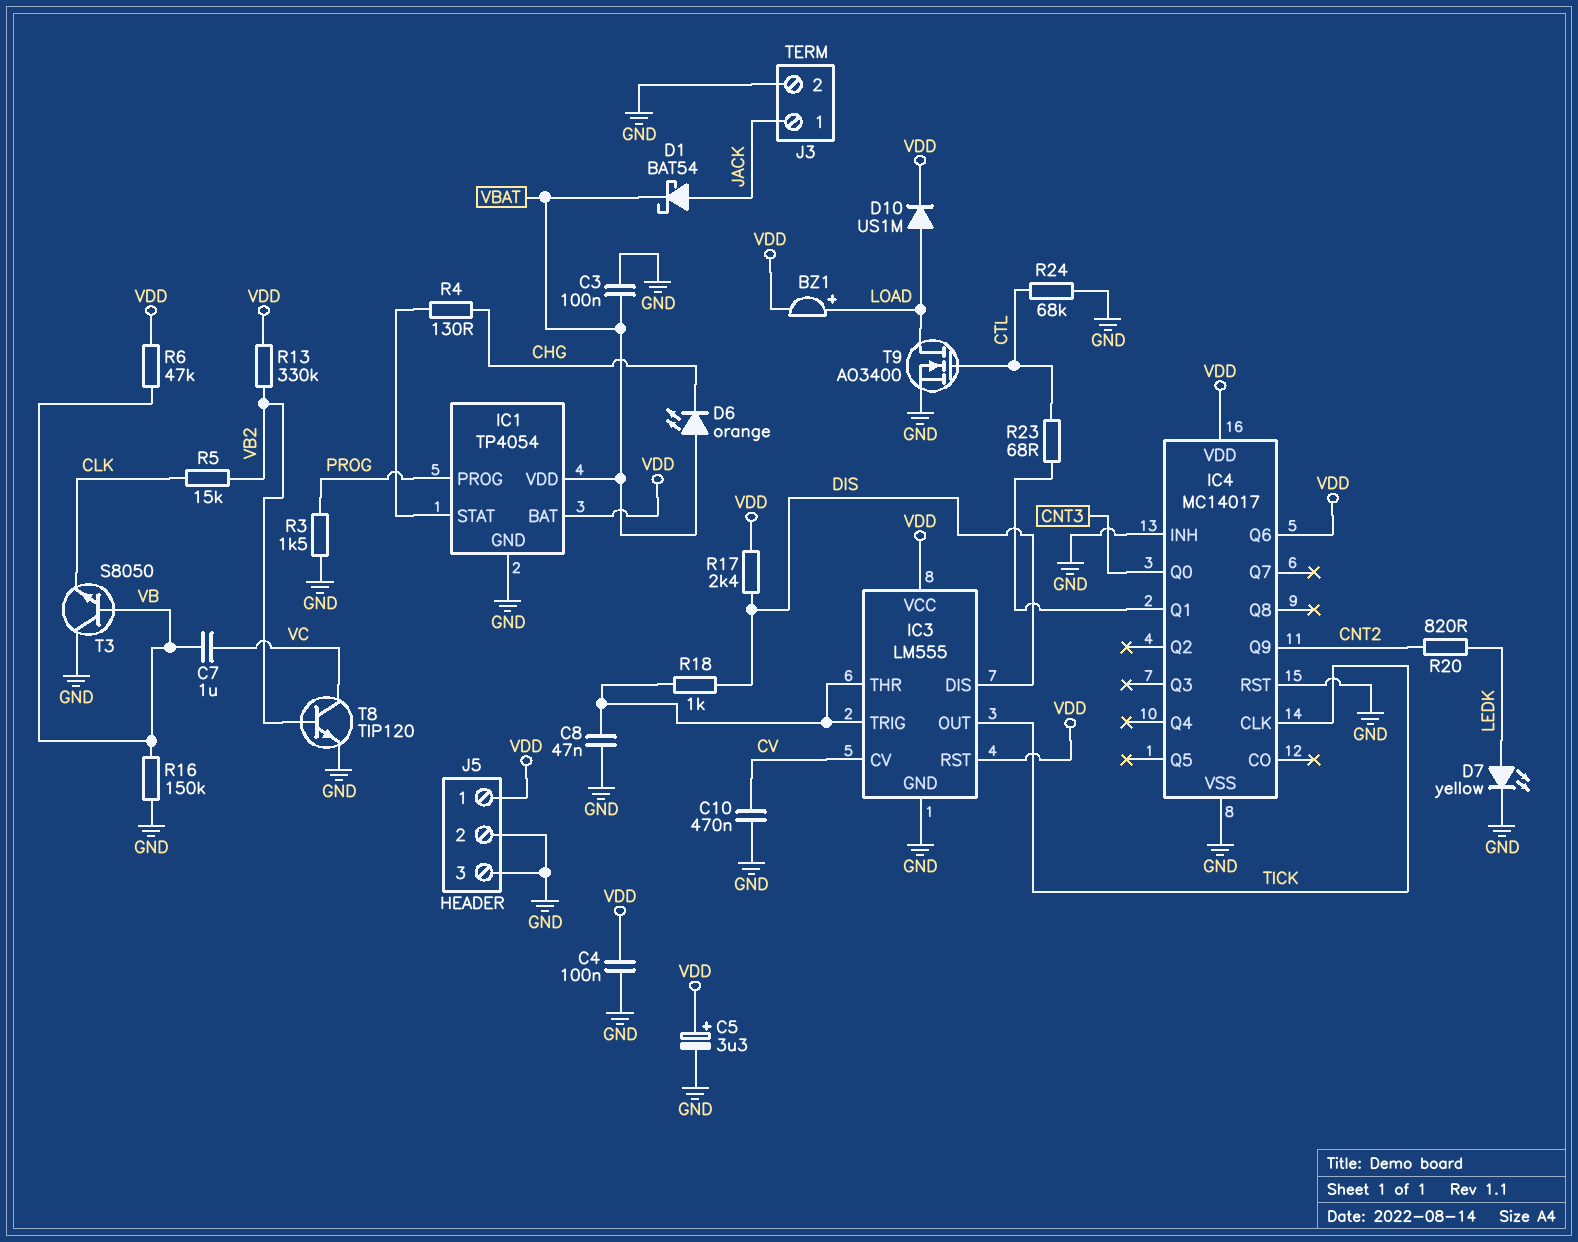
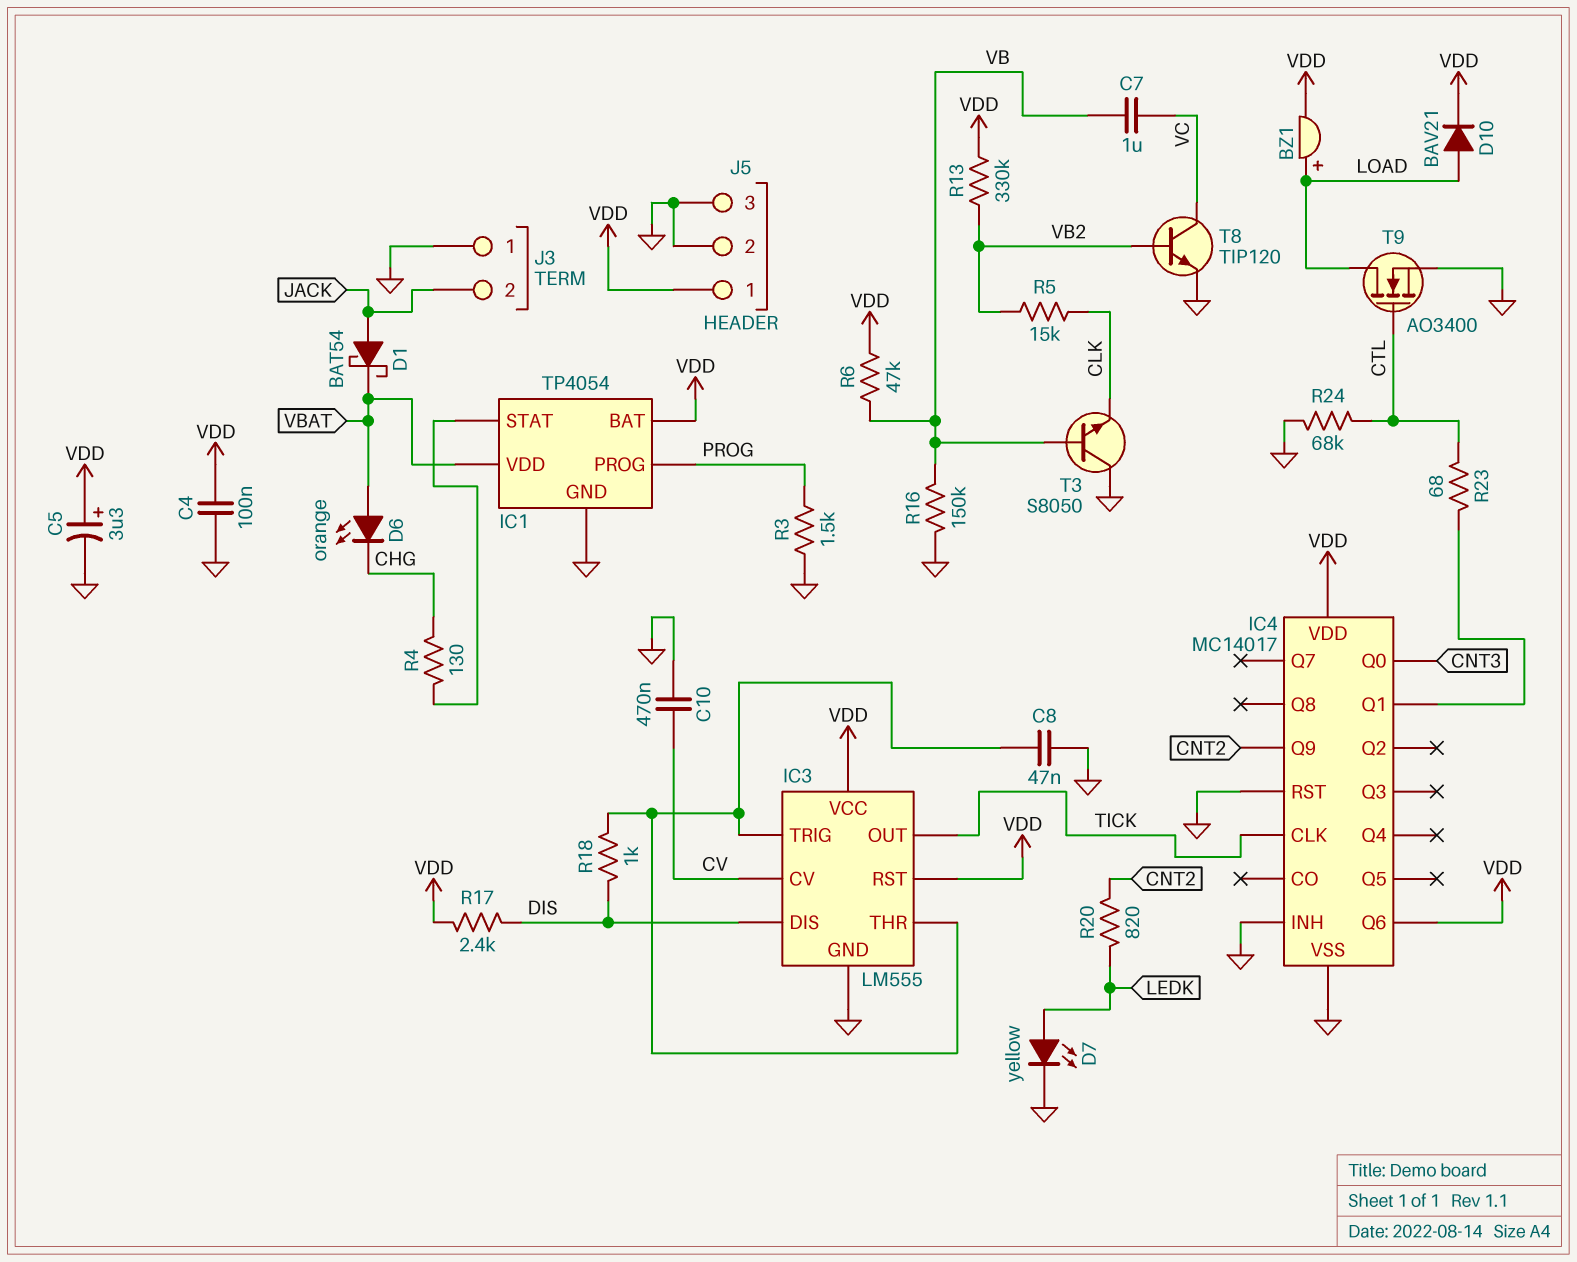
C3: 100nF (GND, VBAT) -> none
D10: diode US1M (A LOAD, K VDD) -> diode BAV21 (A LOAD, K VDD)
J3 pin 1: JACK -> GND
J3 pin 2: GND -> JACK

